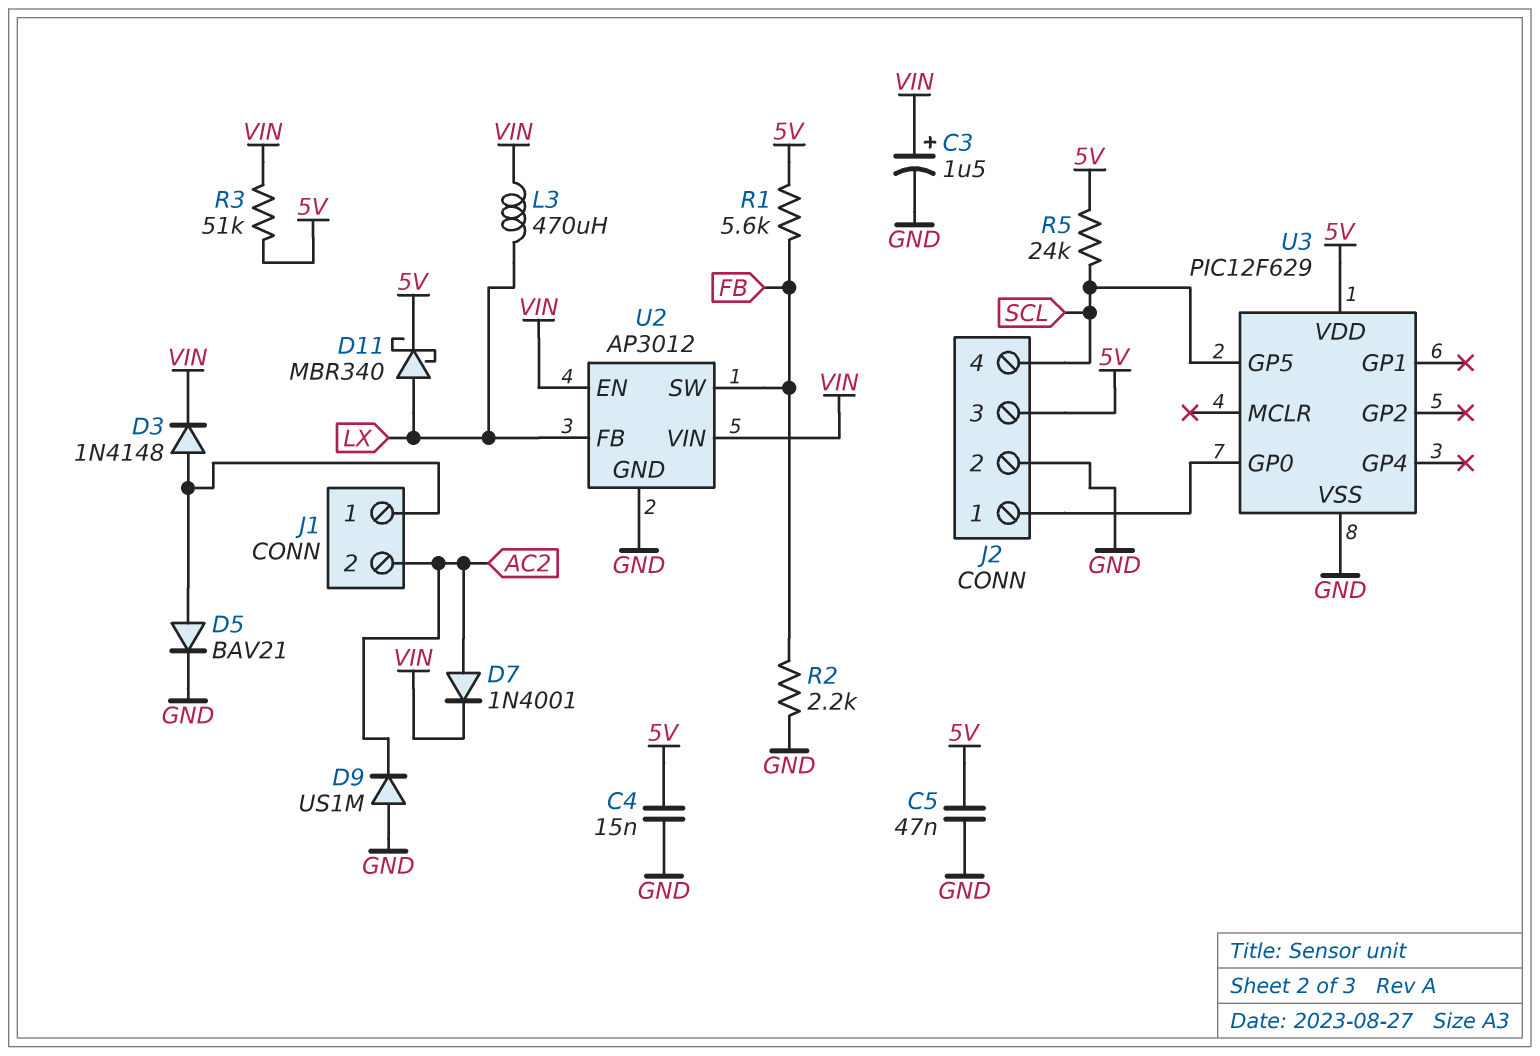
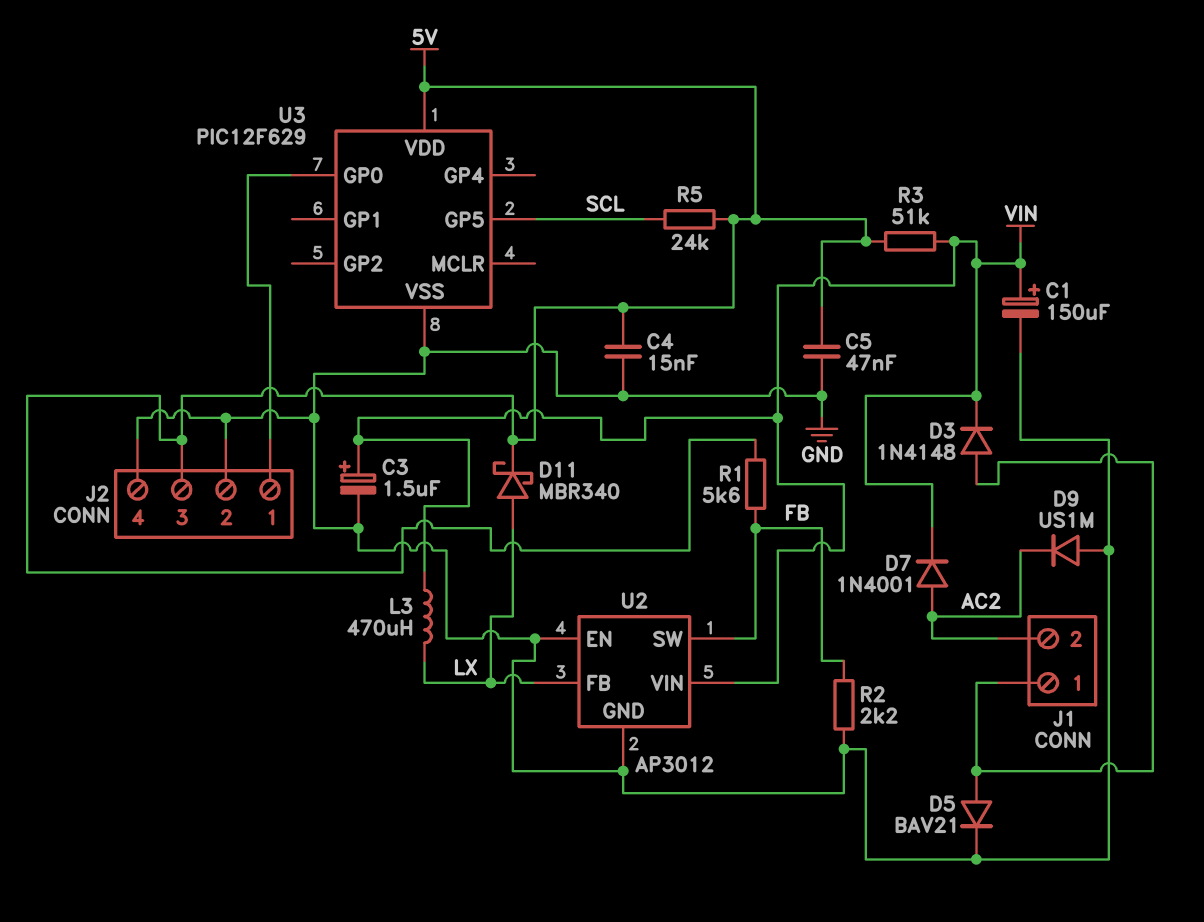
C1: none -> 150uF (plus VIN, minus GND)
J2 pin 4: SCL -> GND
U2 pin EN: VIN -> GND

